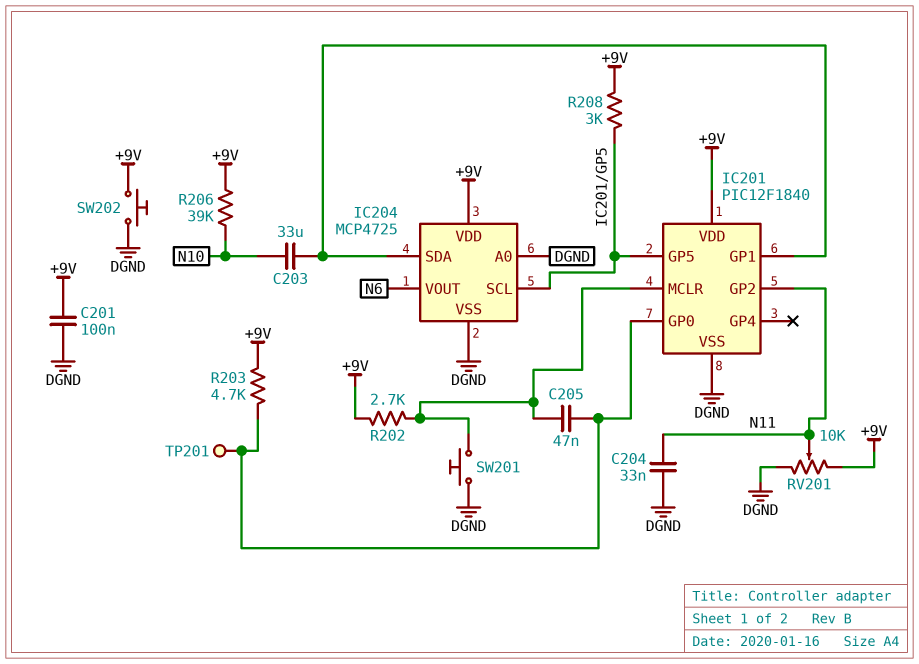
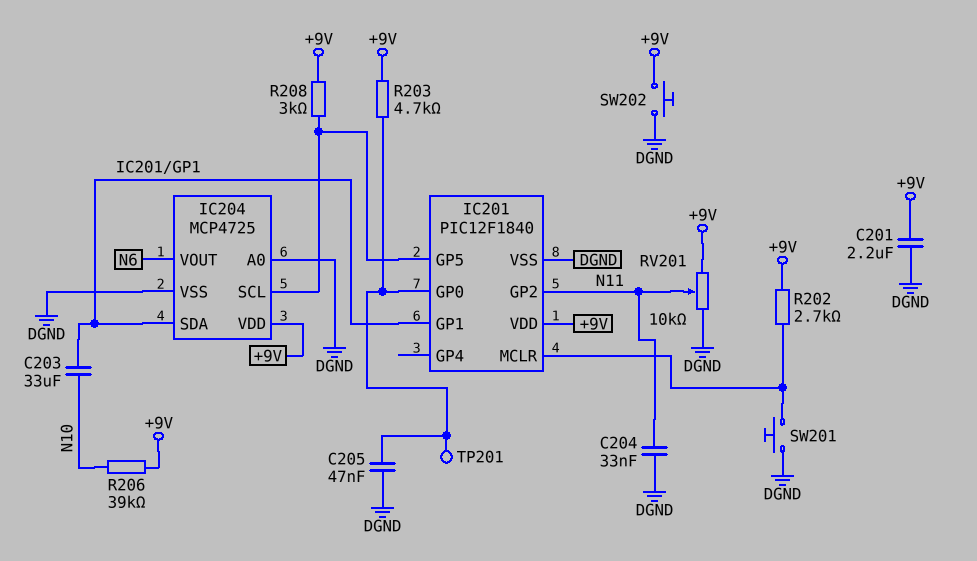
C201: 100nF (+9V, DGND) -> 2.2uF (+9V, DGND)
C205: 47nF (IC201/GP0, IC201/MCLR) -> 47nF (DGND, IC201/GP0)

